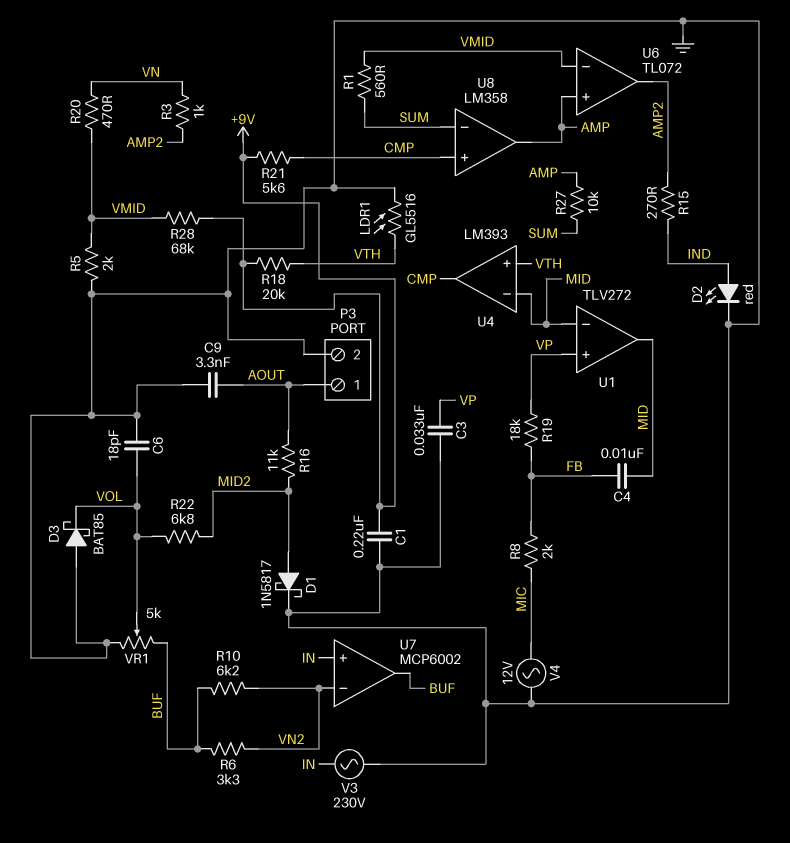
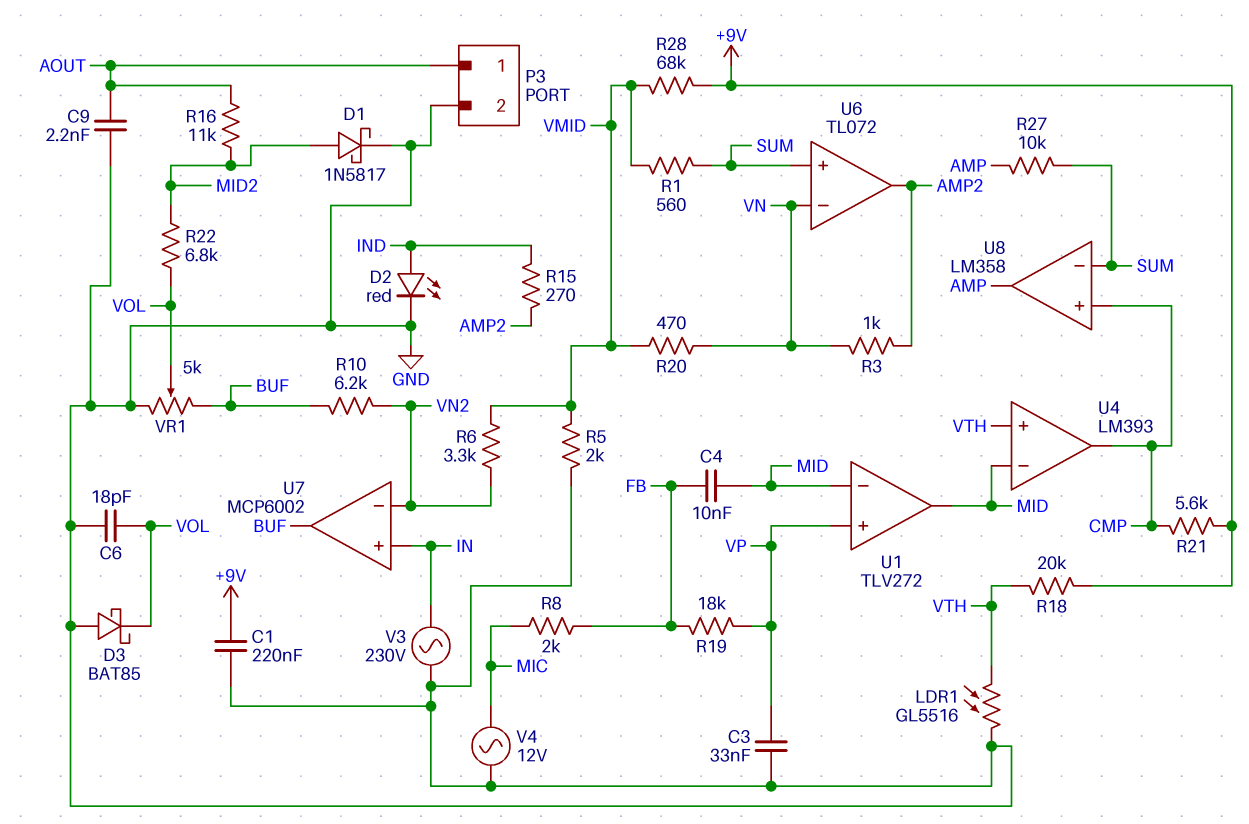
C9: 3.3nF (AOUT, GND) -> 2.2nF (AOUT, GND)
R6: 3.3k (BUF, VN2) -> 3.3k (VMID, VN2)
U6 pin in+: AMP -> SUM
U6 pin in-: VMID -> VN

